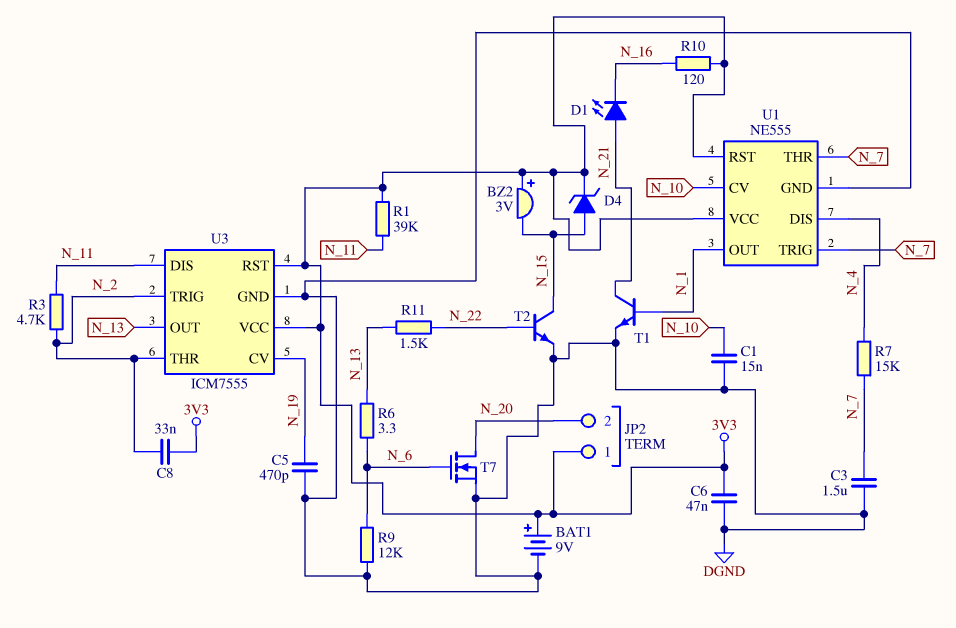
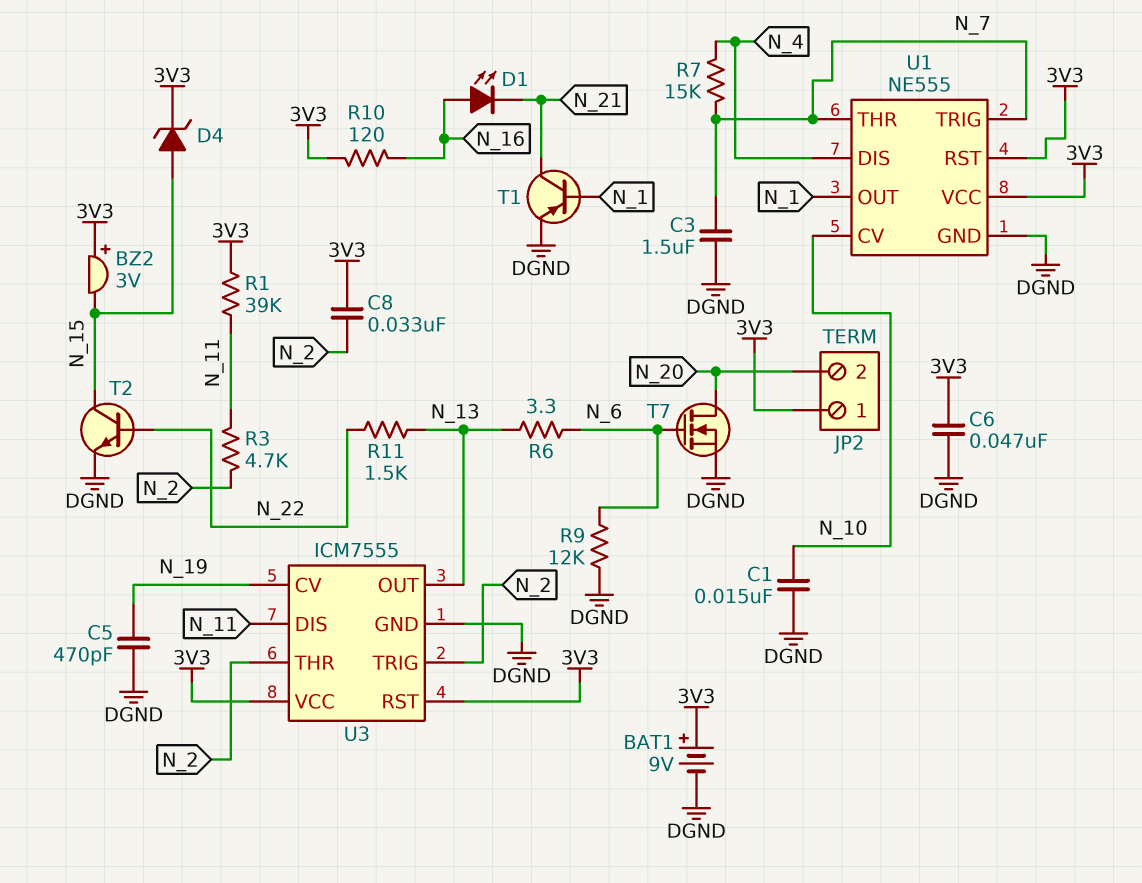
D1: LED (A N_21, K N_16) -> LED (A N_16, K N_21)
T1: NPN (B N_1, C N_21, E DGND) -> PNP (B N_1, C N_21, E DGND)

